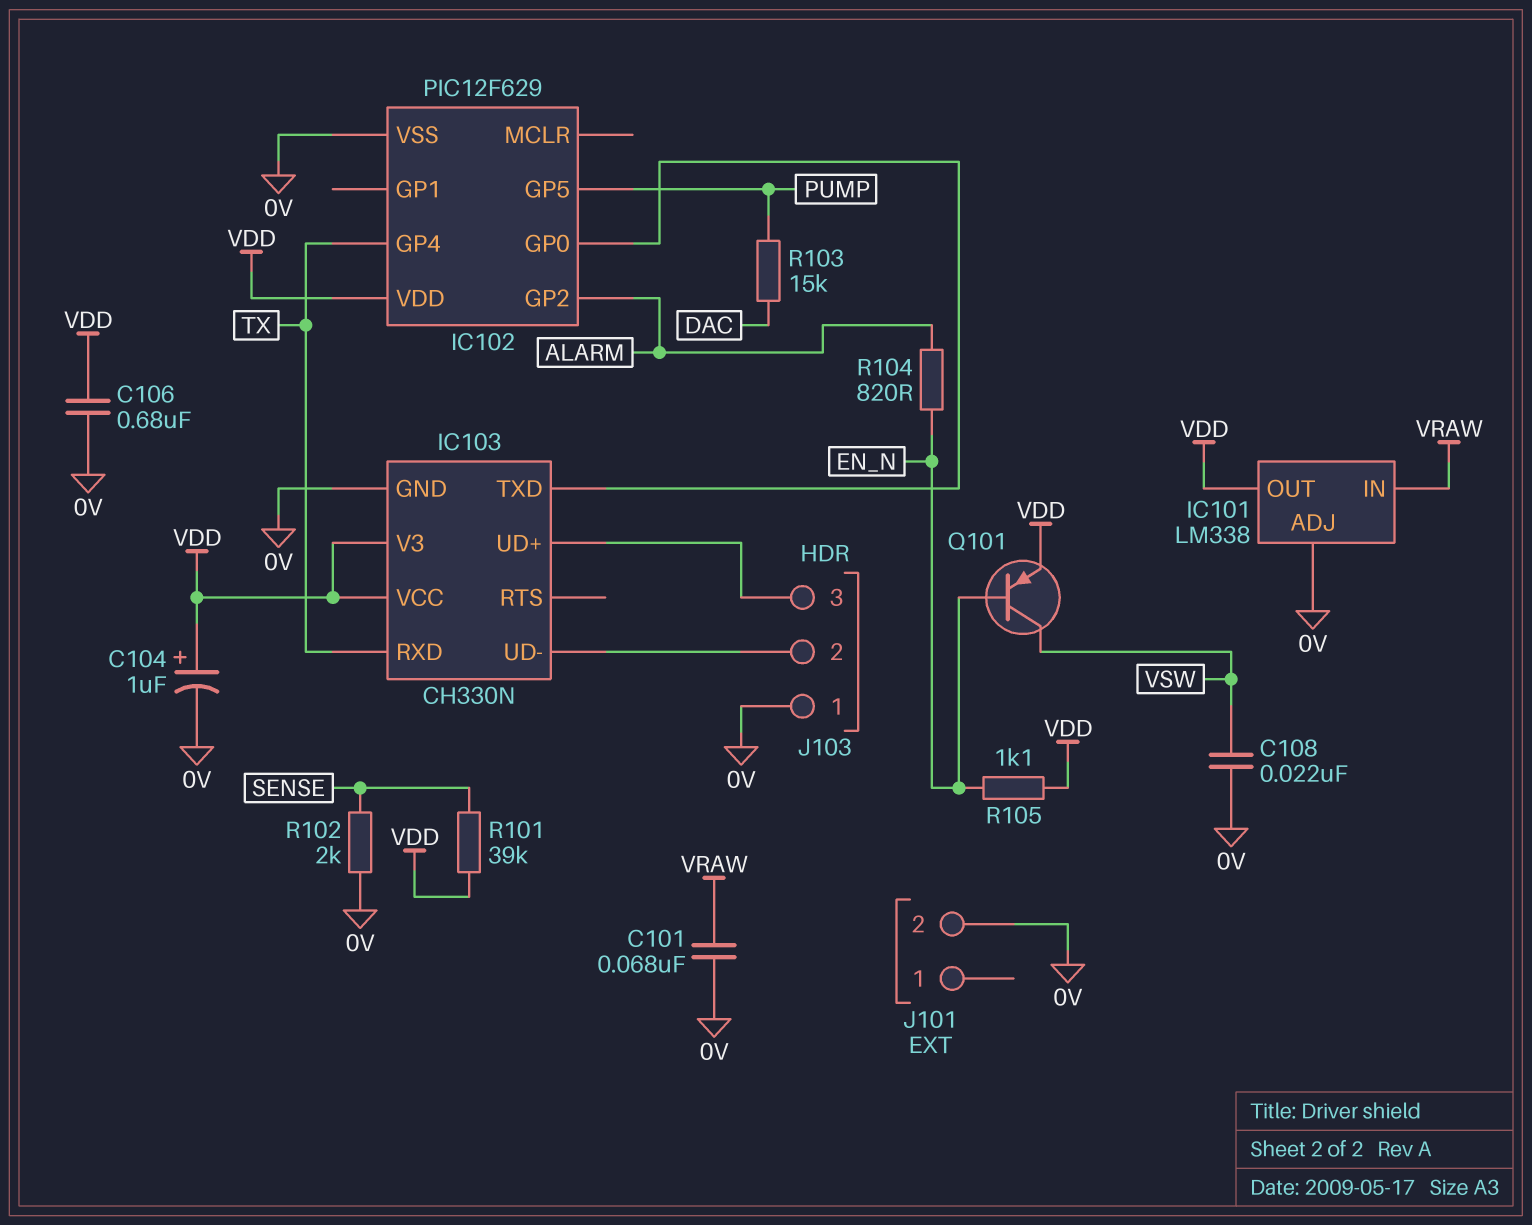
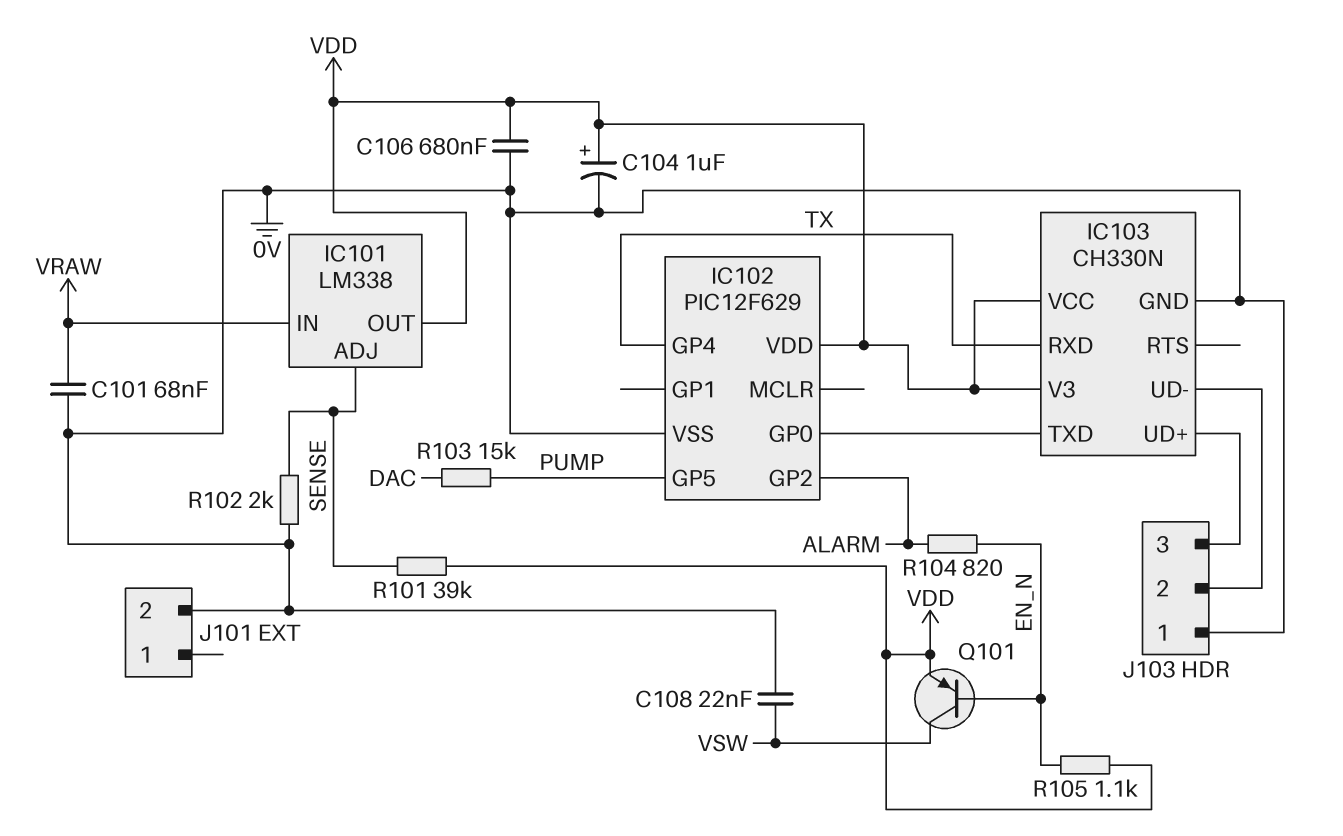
IC101 pin ADJ: 0V -> SENSE

